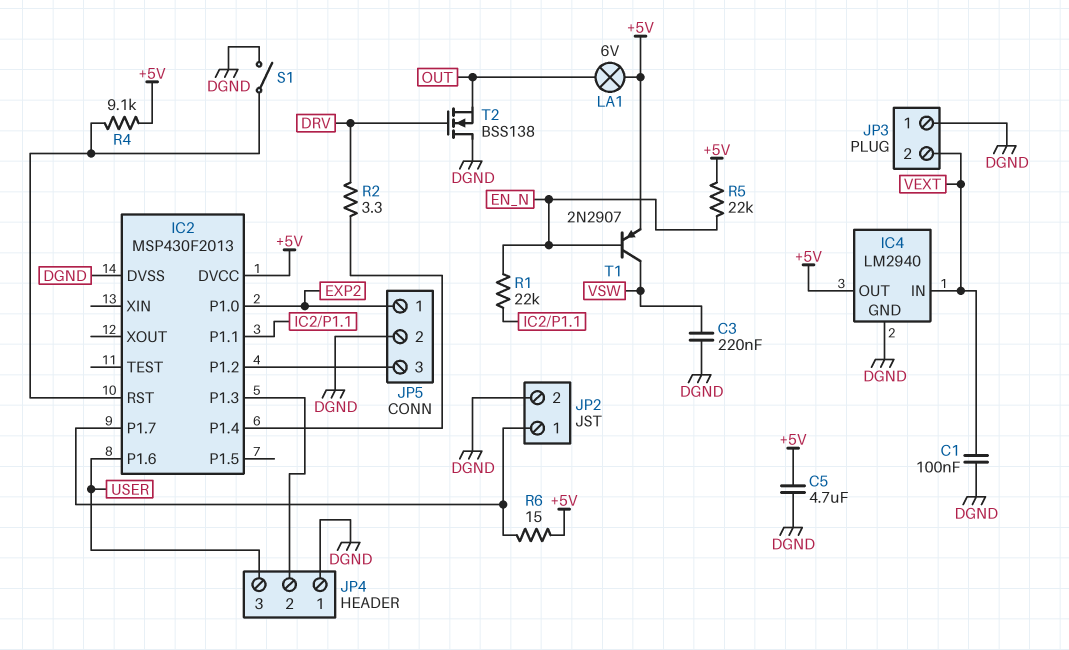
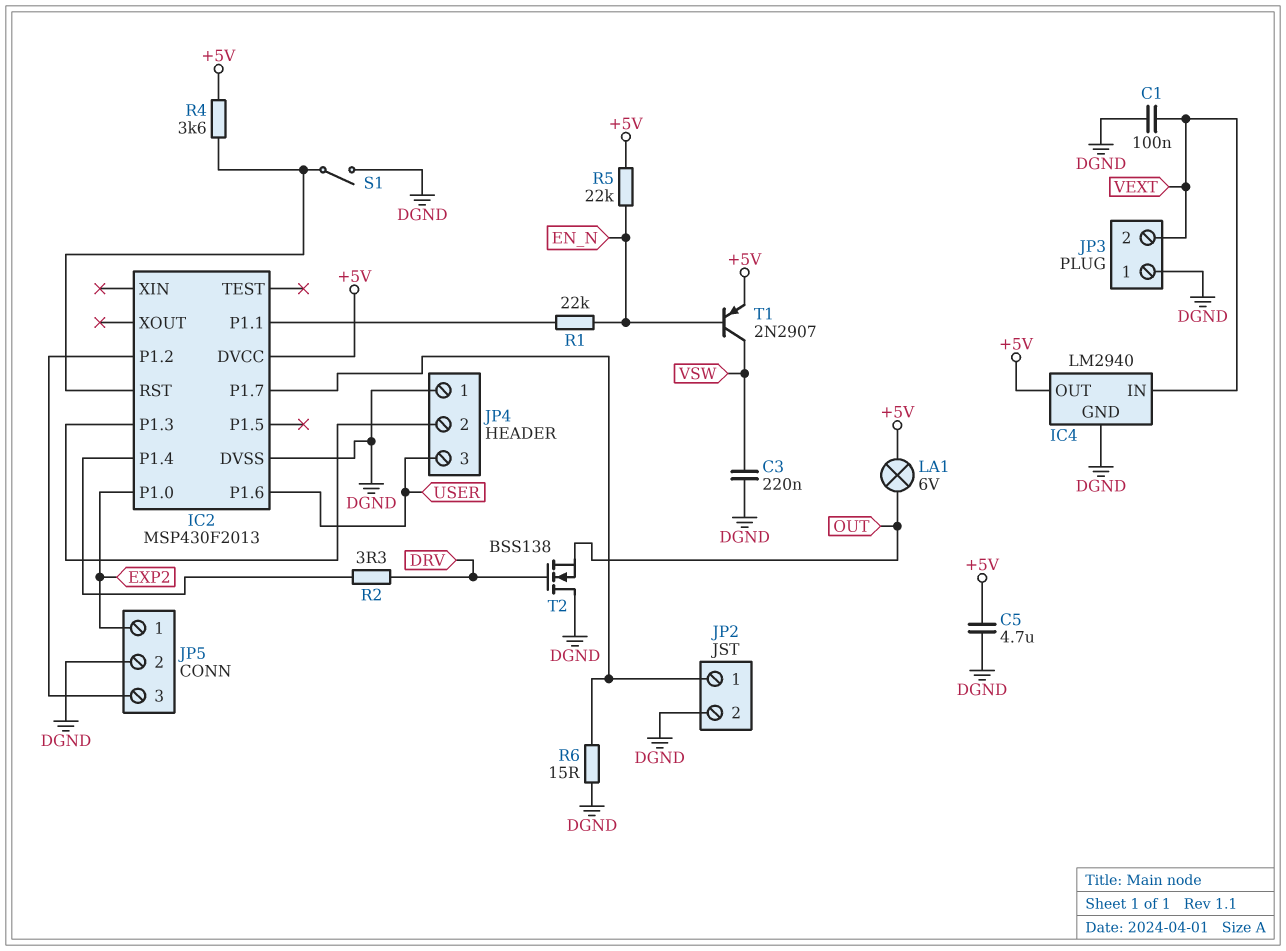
R4: 9.1k (+5V, IC2/RST) -> 3.6k (+5V, IC2/RST)
R6: 15 (+5V, IC2/P1.7) -> 15 (DGND, IC2/P1.7)

